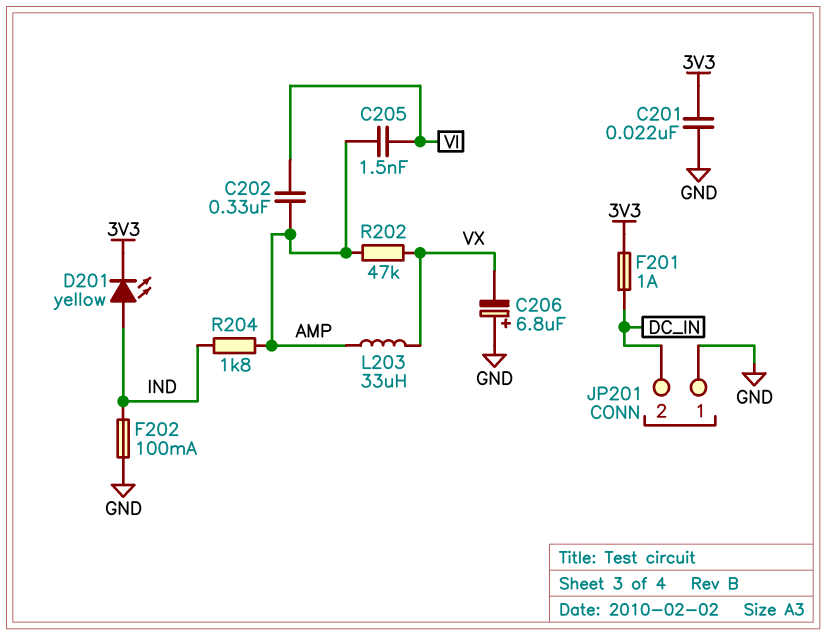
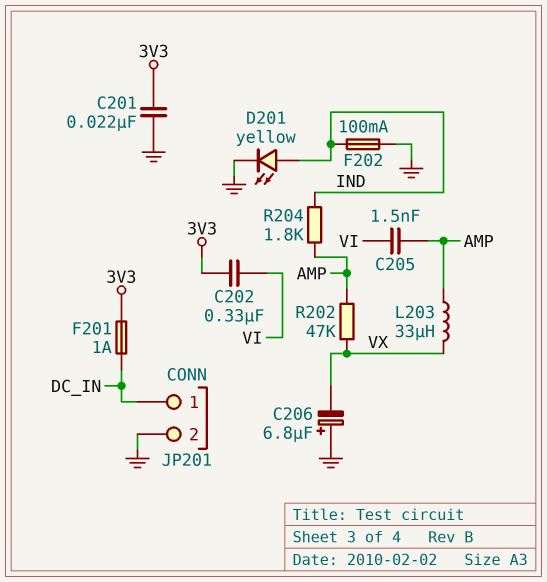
C202: 330nF (AMP, VI) -> 330nF (3V3, VI)
D201: LED yellow (A IND, K 3V3) -> LED yellow (A IND, K GND)
JP201 pin 1: GND -> DC_IN
JP201 pin 2: DC_IN -> GND

